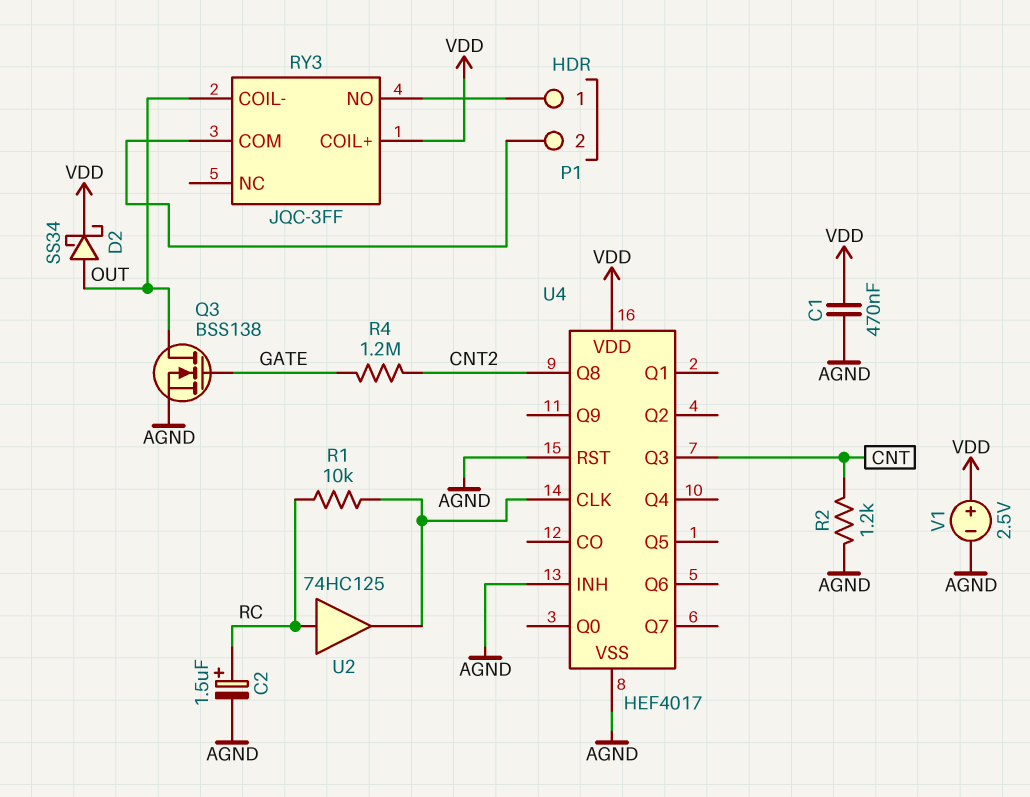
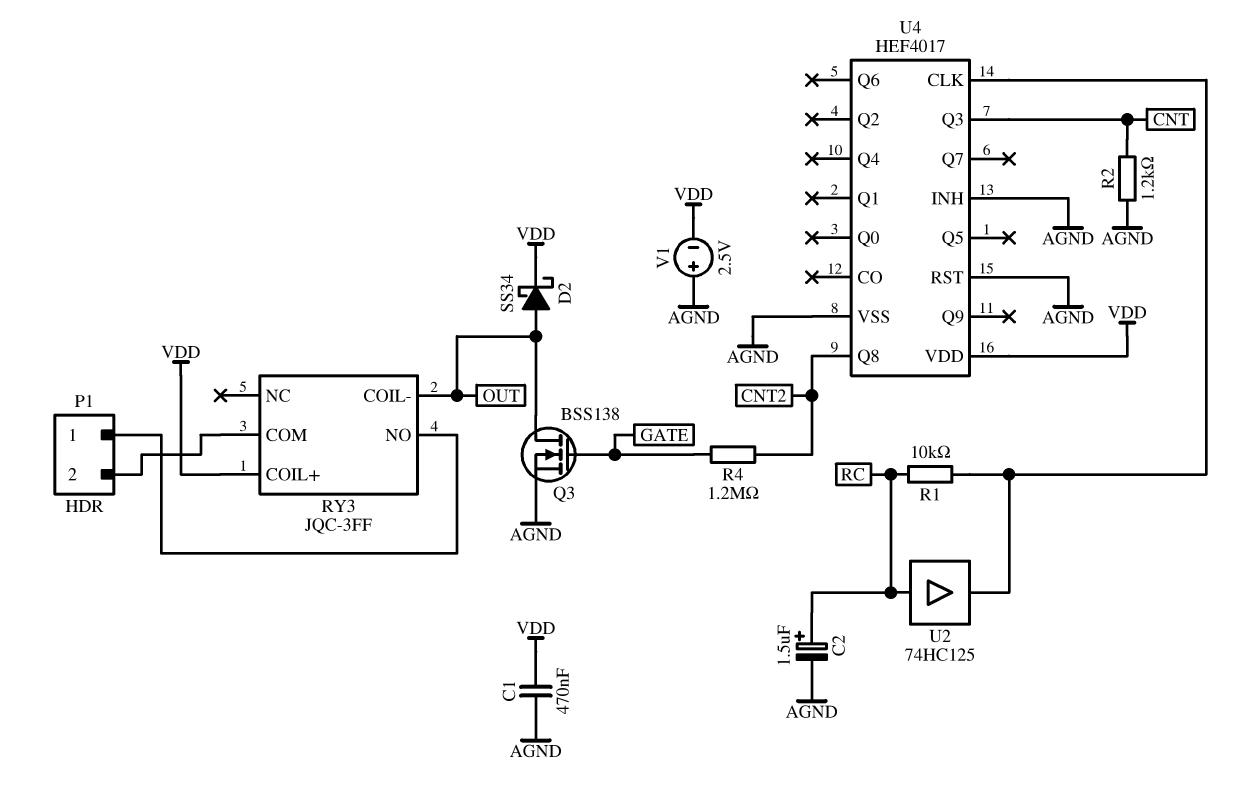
V1: 2.5V (plus VDD, minus AGND) -> 2.5V (plus AGND, minus VDD)

